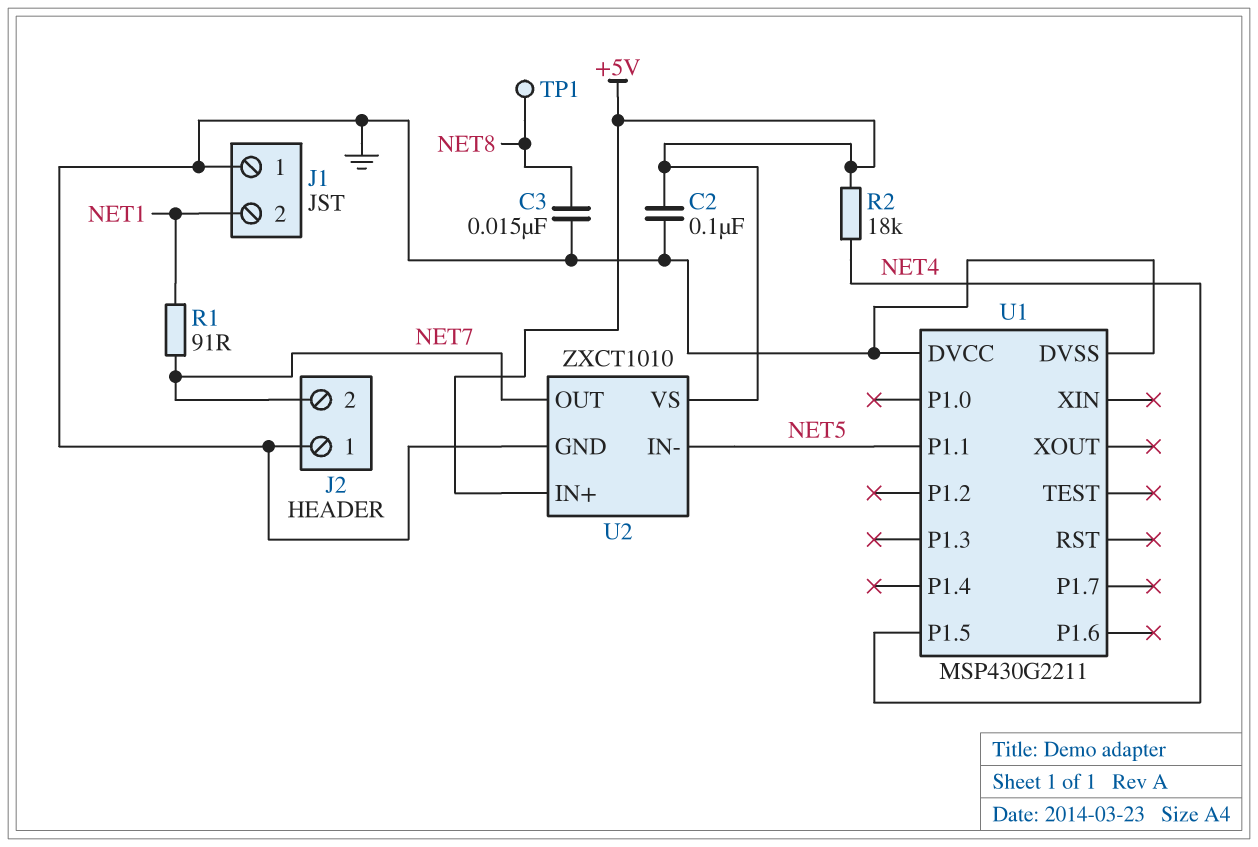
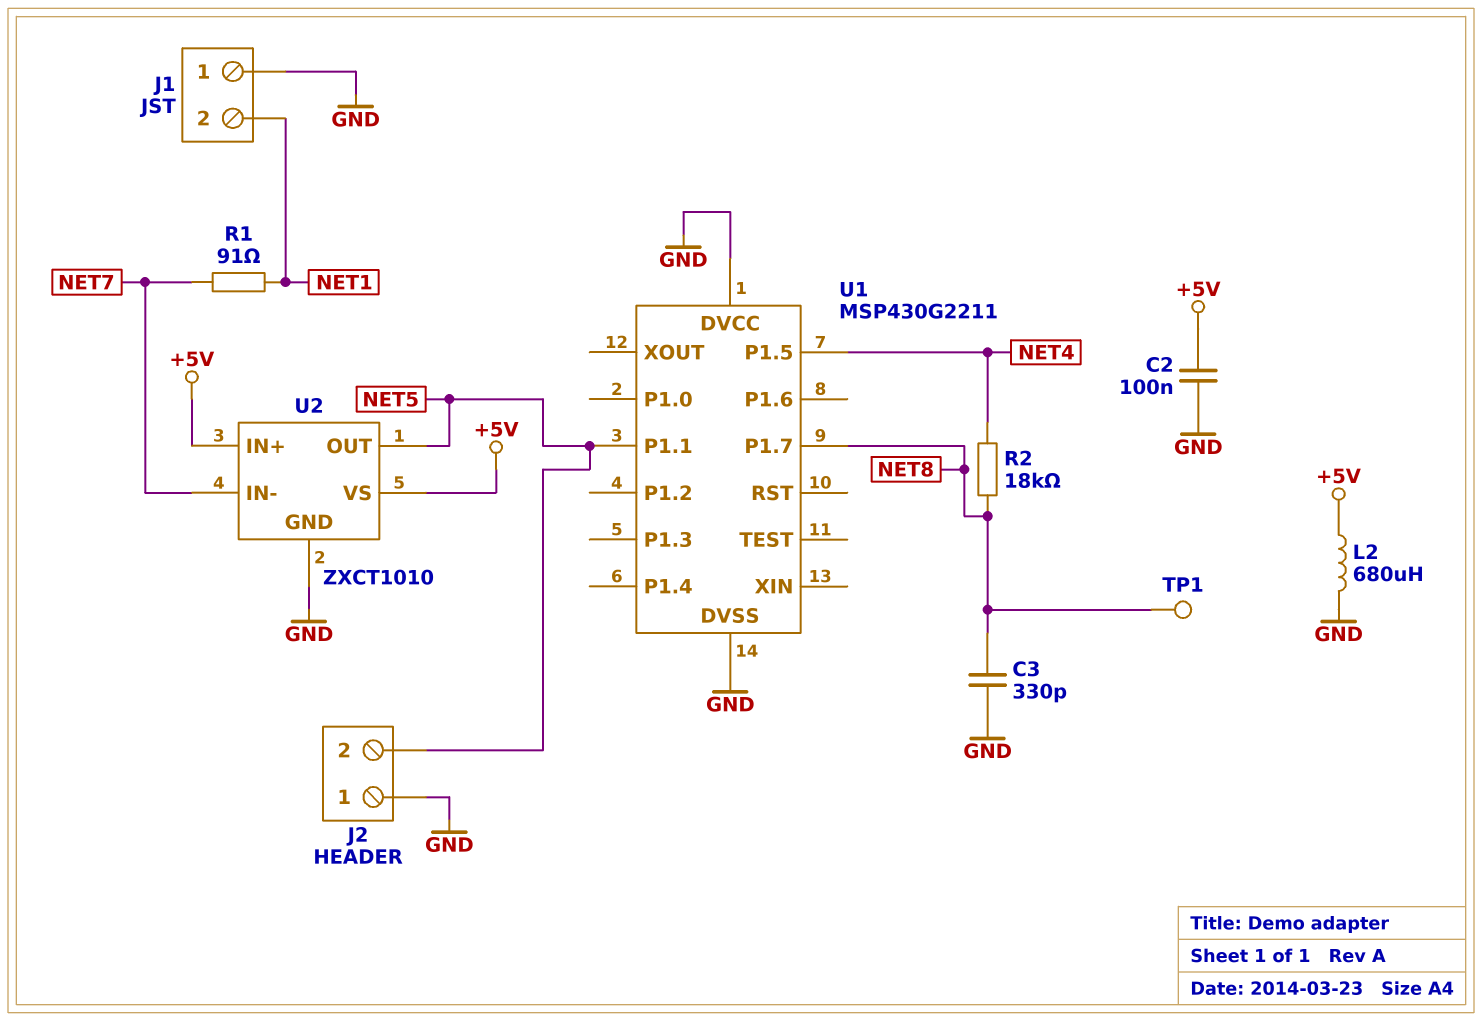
C3: 15nF (GND, NET8) -> 330pF (GND, NET8)
J2 pin 2: NET7 -> NET5
L2: none -> 680uH (+5V, GND)
R2: 18k (+5V, NET4) -> 18k (NET4, NET8)
U1 pin P1.7: none -> NET8
U2 pin IN-: NET5 -> NET7
U2 pin OUT: NET7 -> NET5

